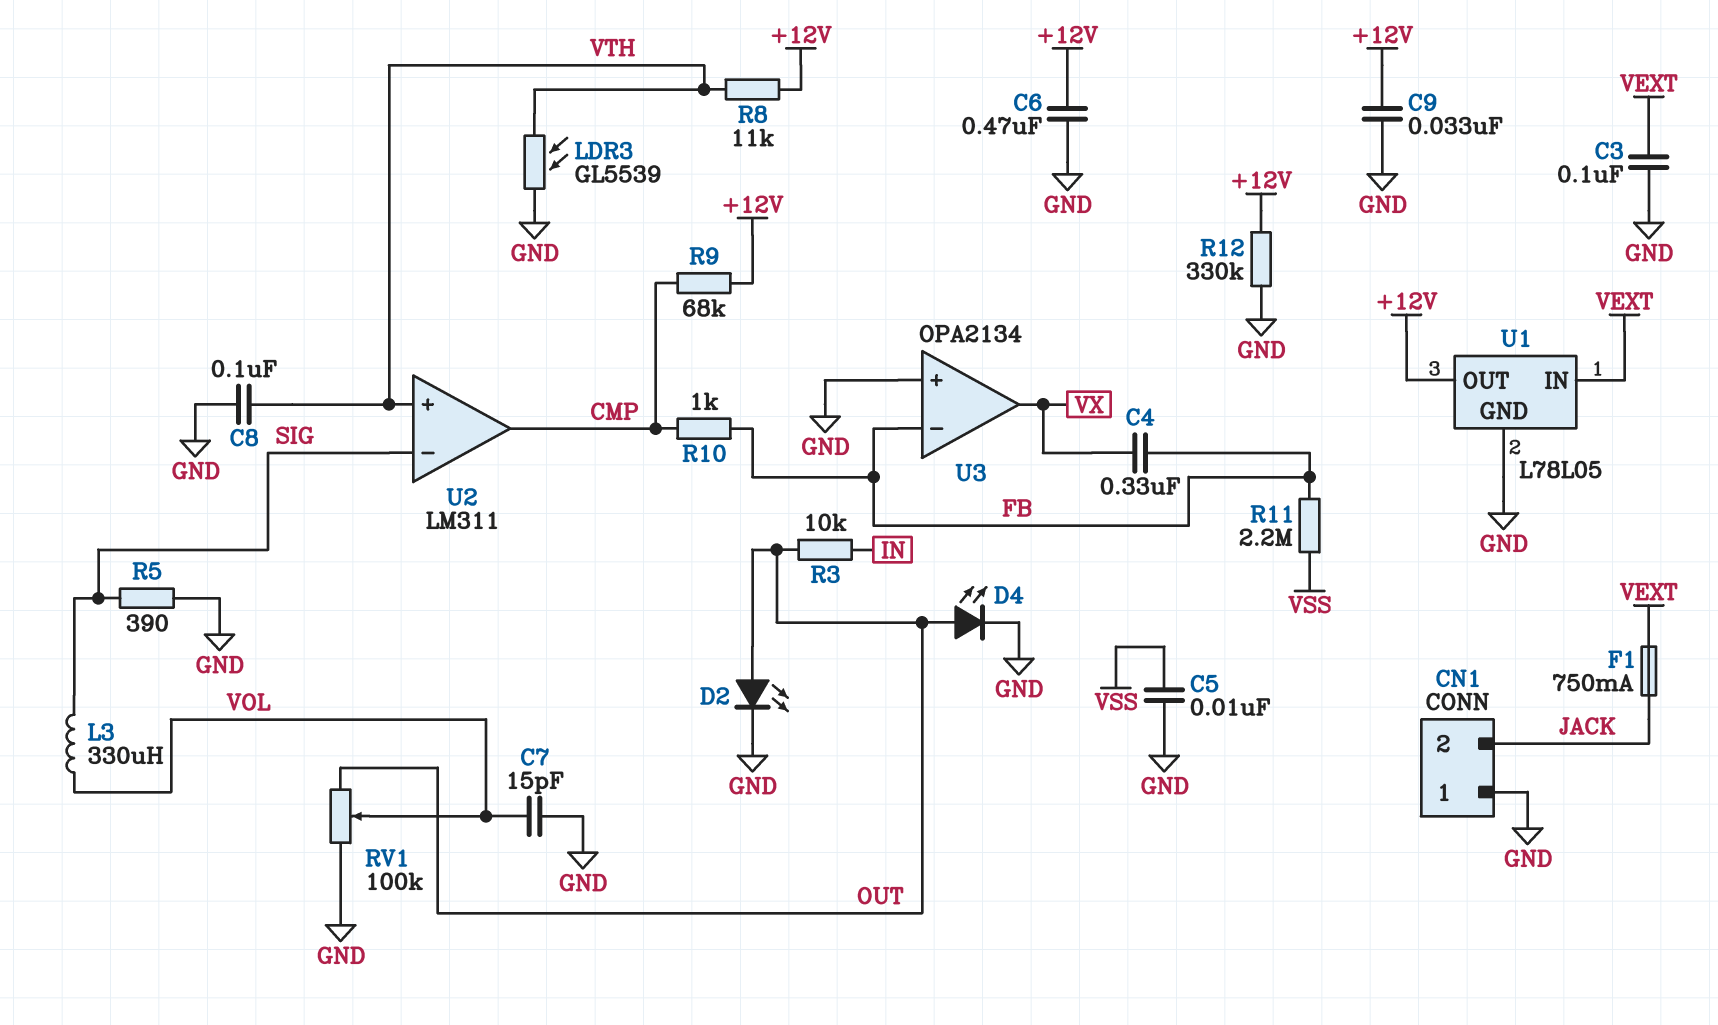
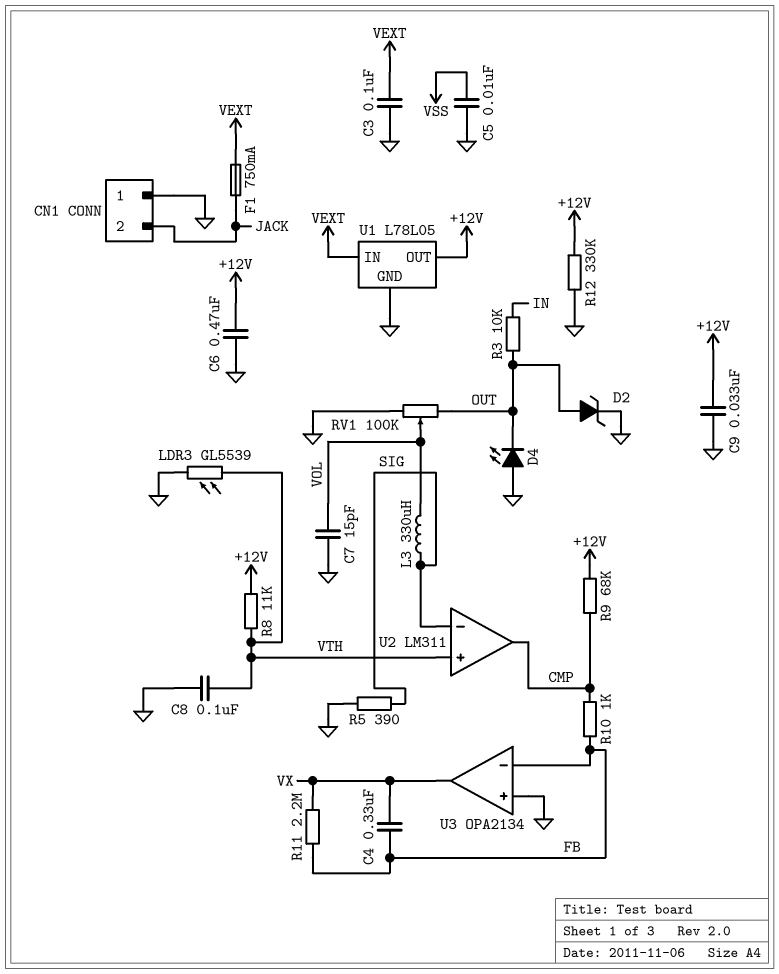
D2: LED (A OUT, K GND) -> zener (A OUT, K GND)
D4: LED (A OUT, K GND) -> LED (A GND, K OUT)
R11: 2.2M (FB, VSS) -> 2.2M (FB, VX)

